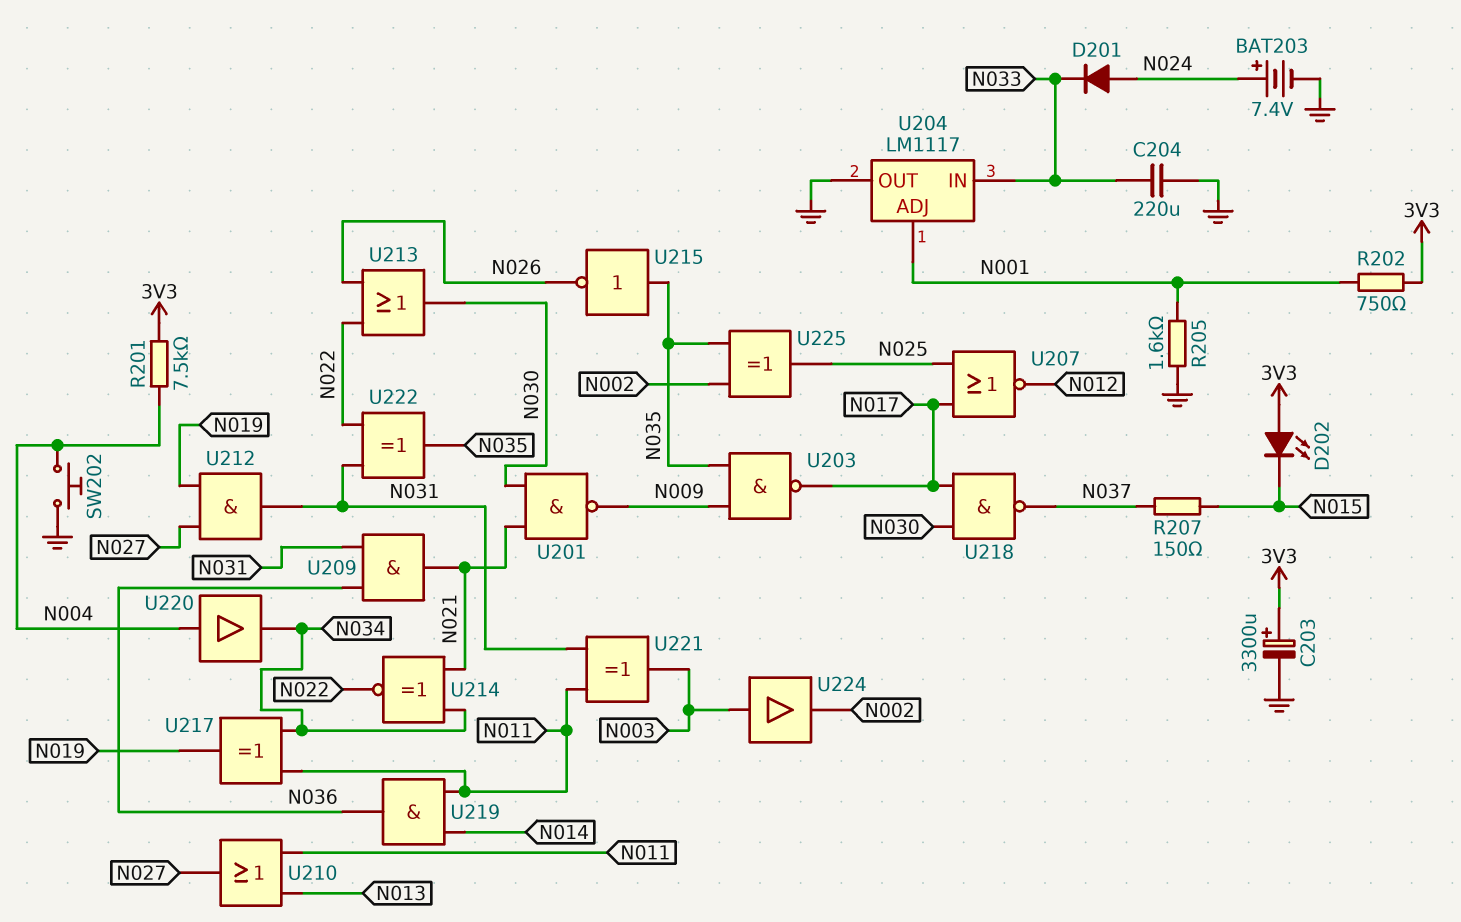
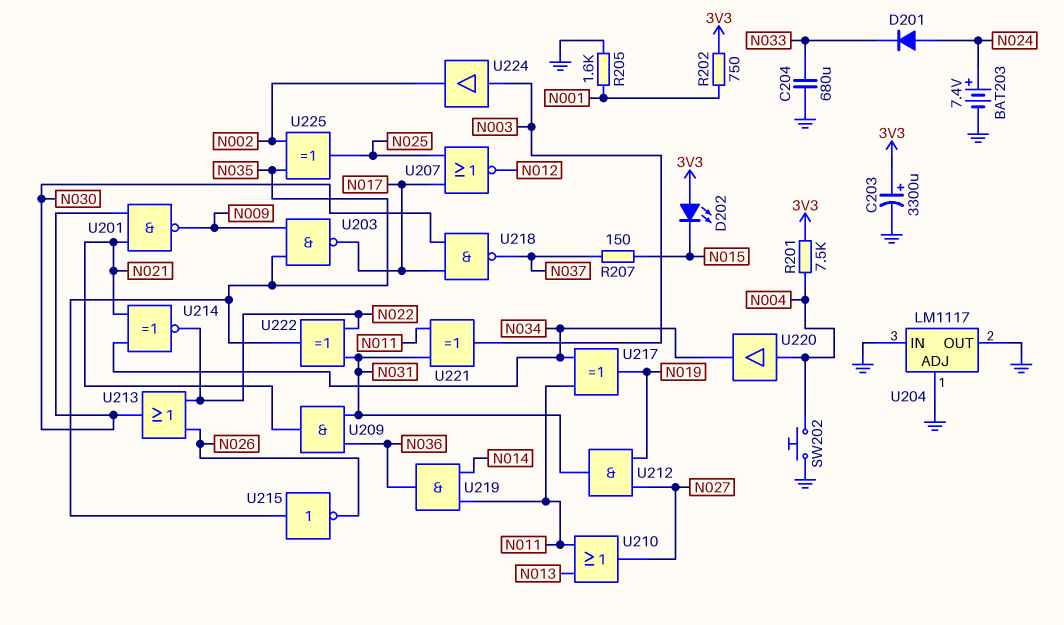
C204: 220uF (GND, N033) -> 680uF (GND, N033)
U204 pin ADJ: N001 -> GND
U204 pin IN: N033 -> GND

